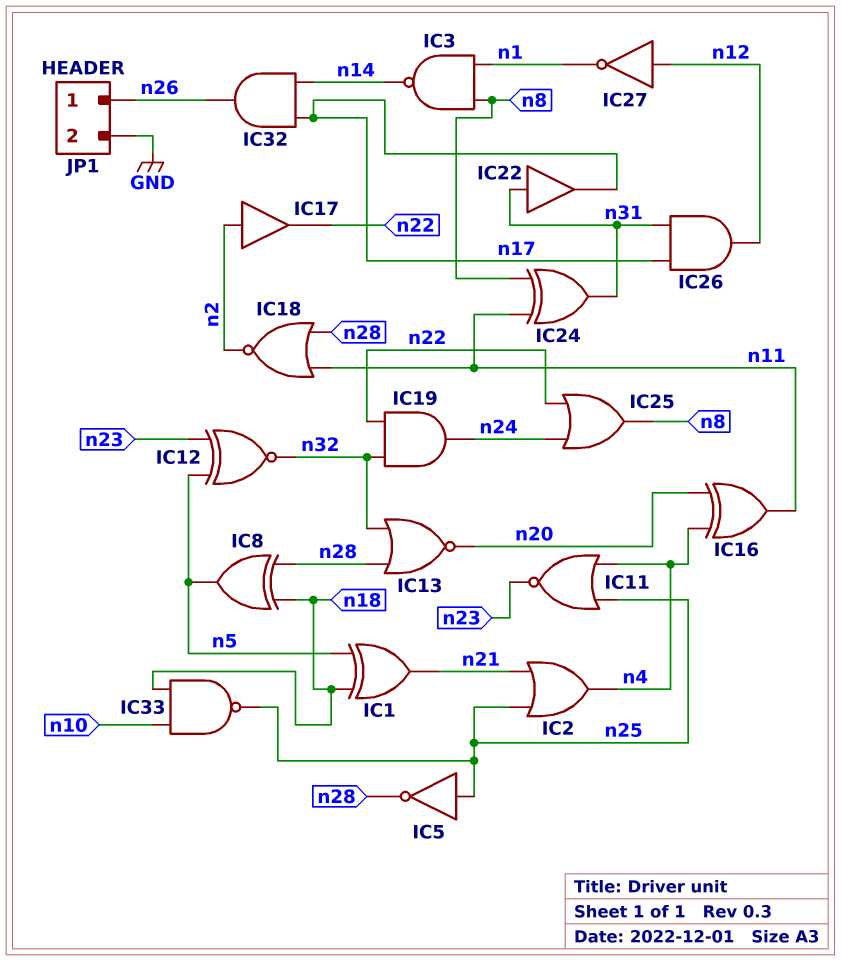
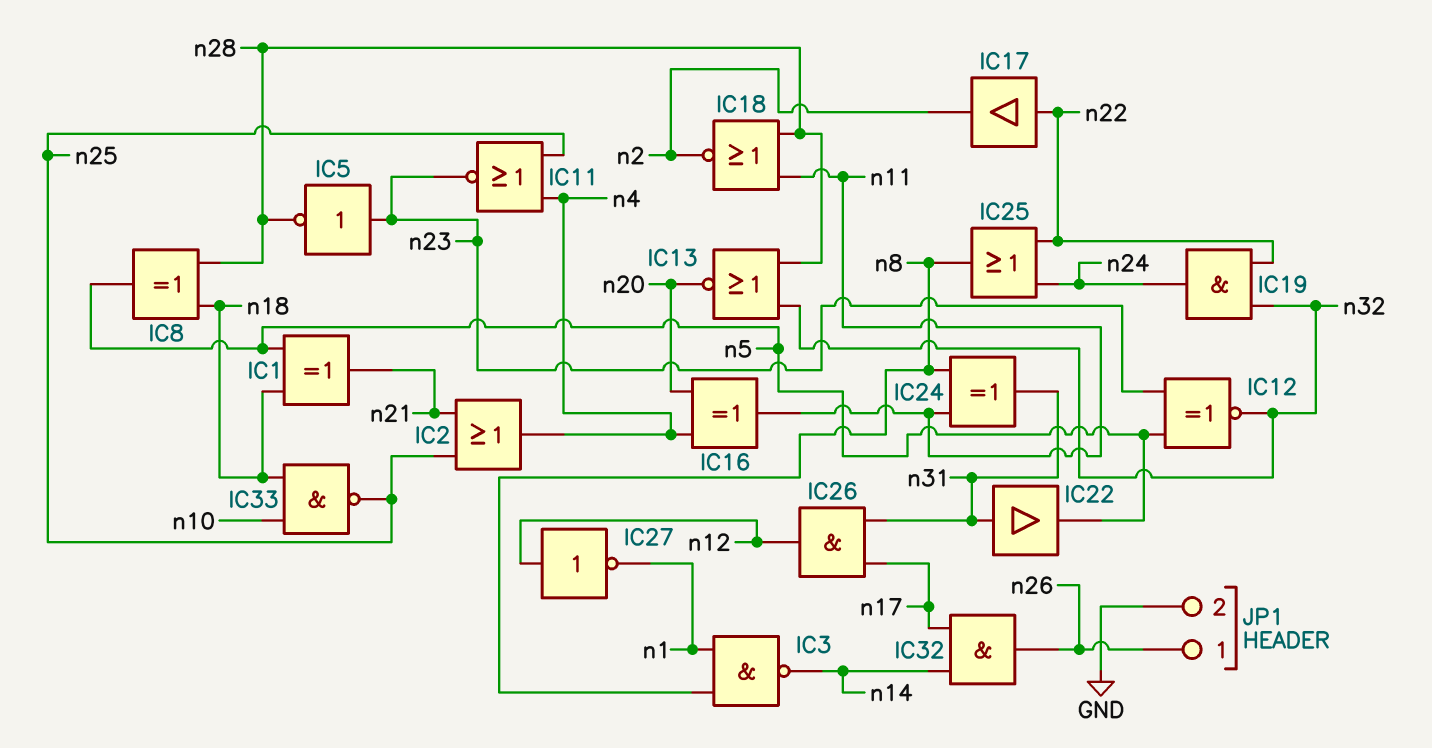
IC5: NOT (in n25, out n28) -> NOT (in n23, out n28)
IC17: buffer (in n2, out n22) -> buffer (in n22, out n2)
IC22: buffer (in n31, out n17) -> buffer (in n31, out n5)

